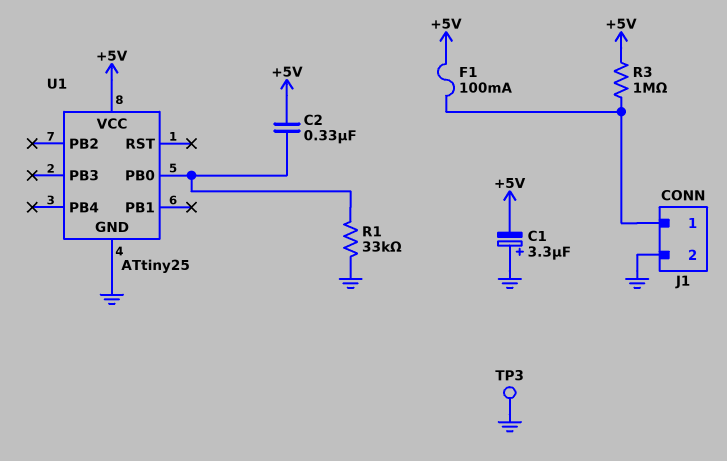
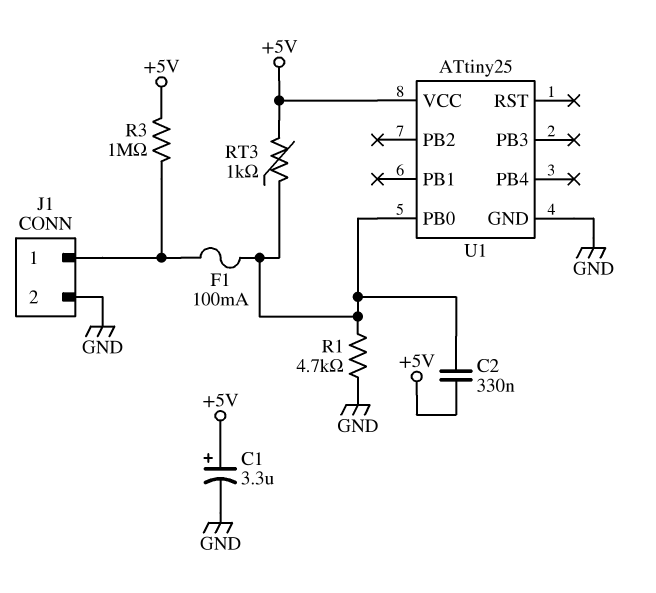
C1: 3.3uF (plus GND, minus +5V) -> 3.3uF (plus +5V, minus GND)
F1: 100mA (+5V, J1/1) -> 100mA (J1/1, U1/PB0)
R1: 33k (GND, U1/PB0) -> 4.7k (GND, U1/PB0)
RT3: none -> 1k (+5V, U1/PB0)
TP3: test point (GND) -> none

